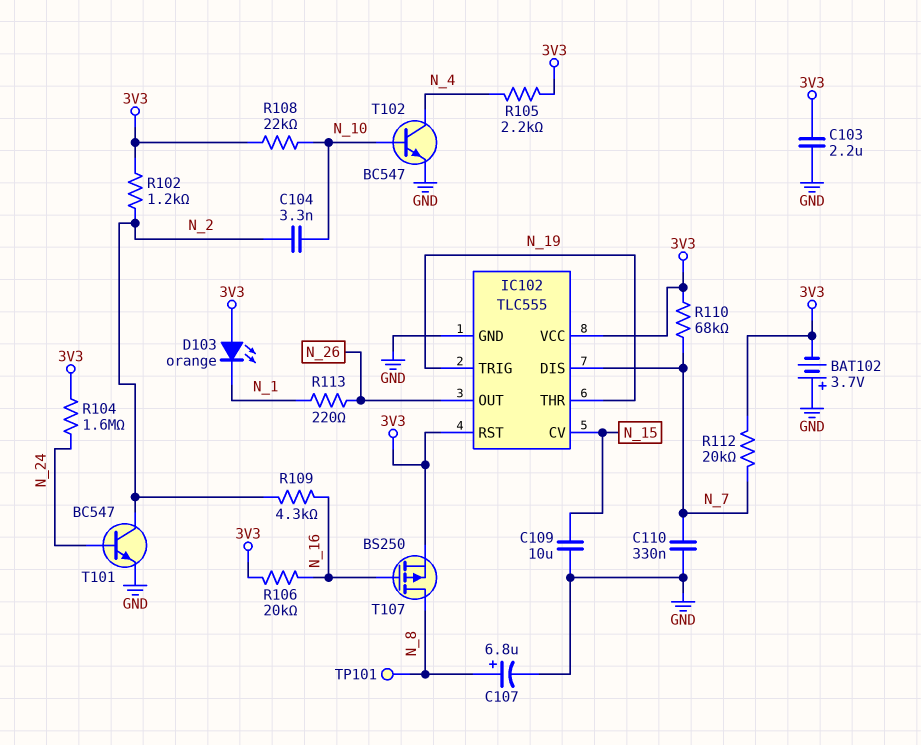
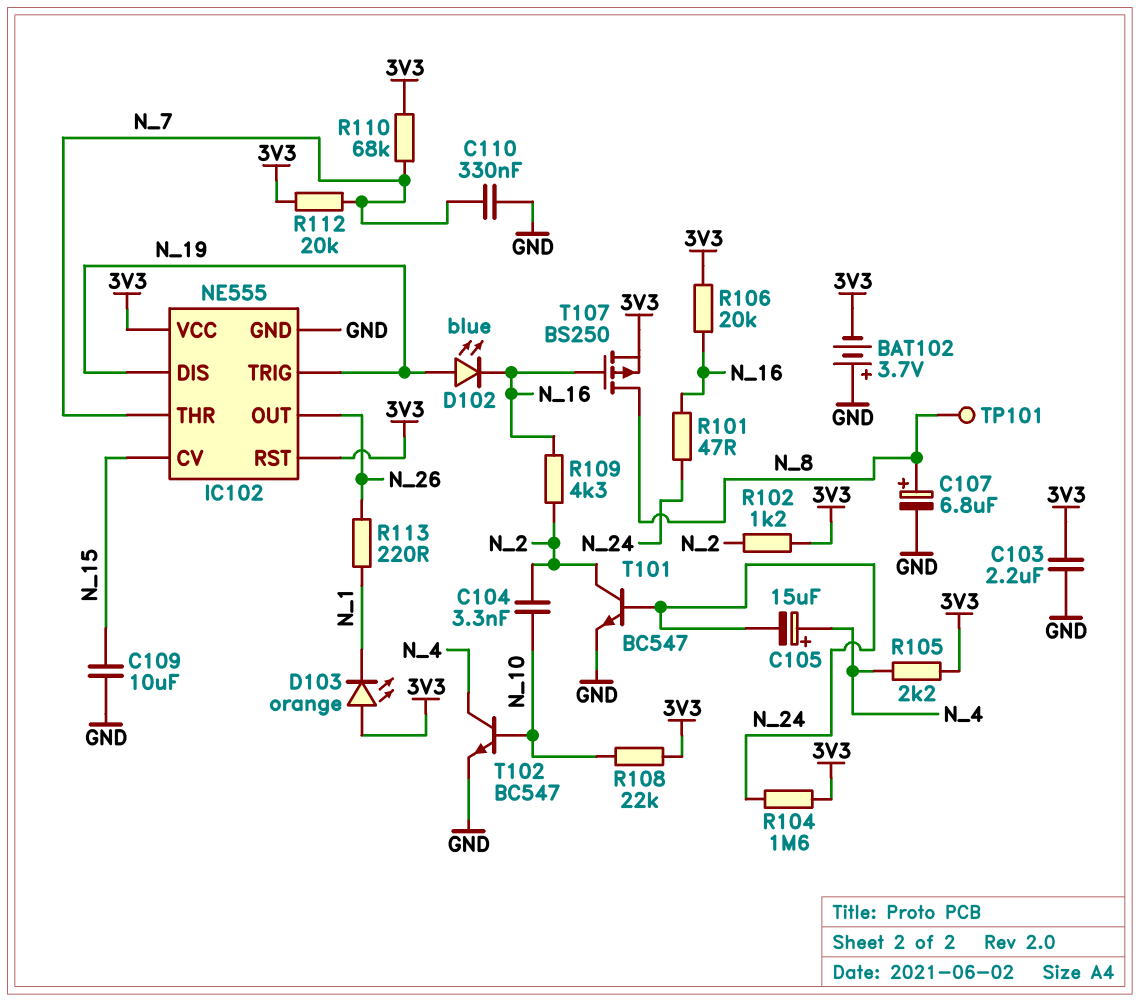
C105: none -> 15uF (plus N_4, minus N_24)
D102: none -> LED blue (A N_19, K N_16)
IC102: TLC555 -> NE555
IC102 pin DIS: N_7 -> N_19
IC102 pin THR: N_19 -> N_7
R101: none -> 47 (N_16, N_24)

